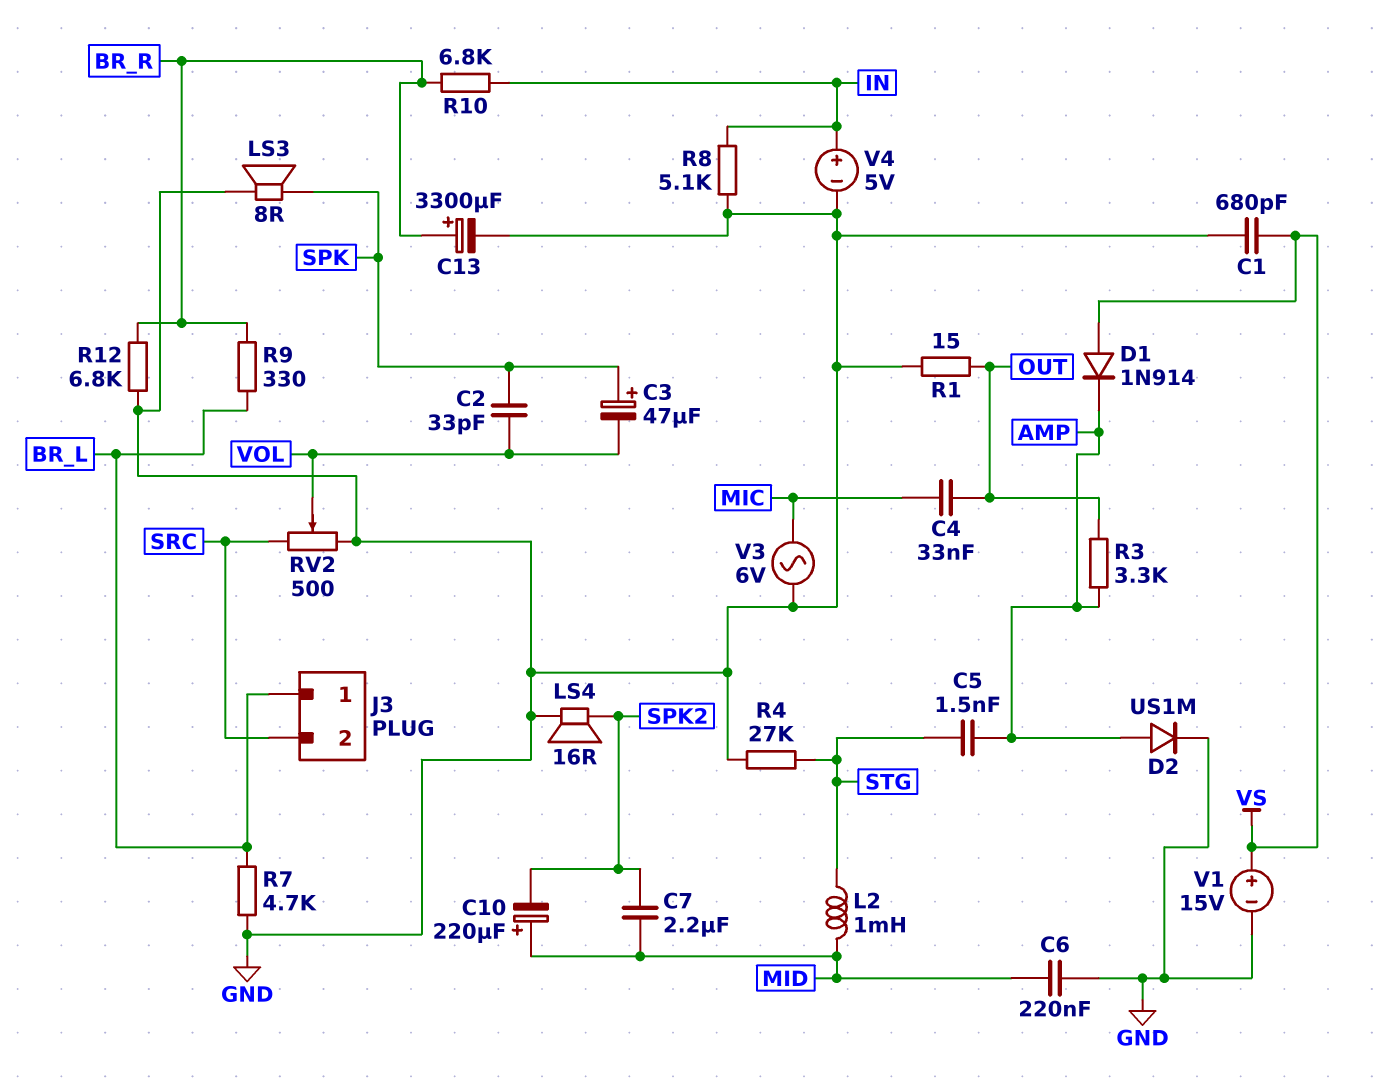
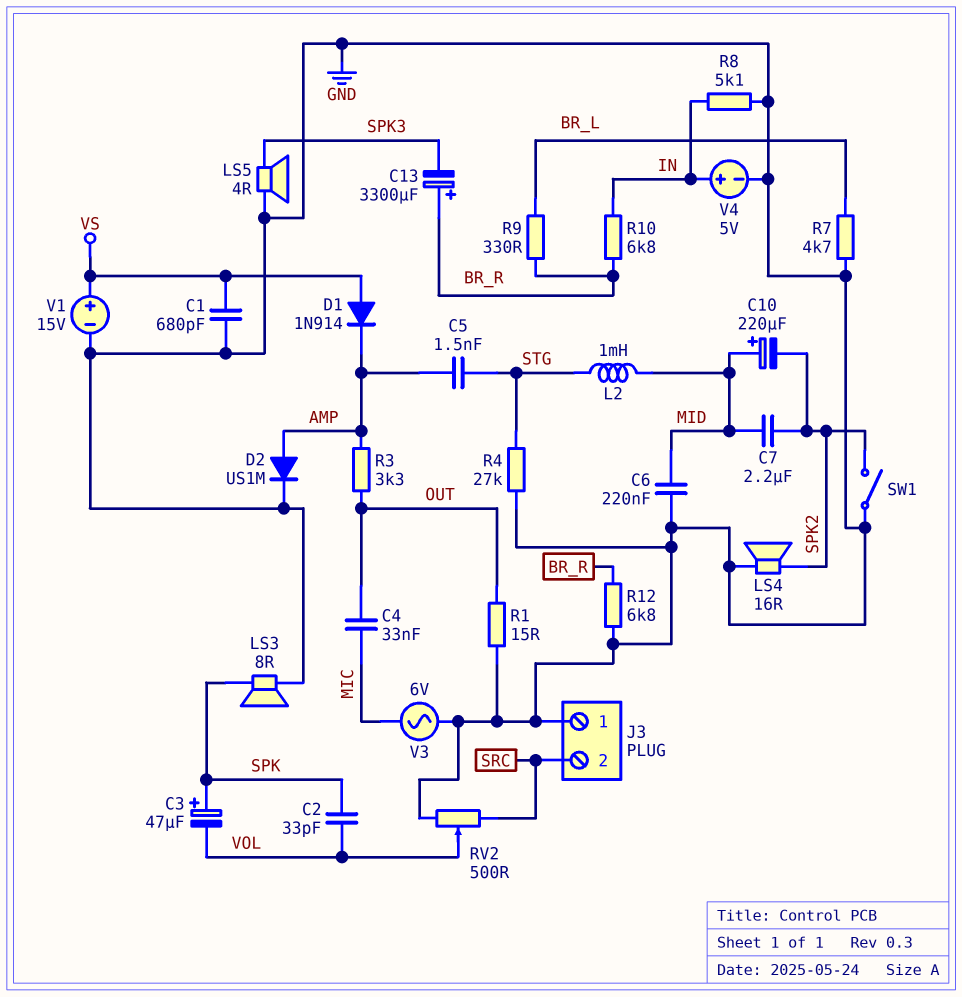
C13: 3300uF (plus BR_R, minus GND) -> 3300uF (plus BR_R, minus SPK3)
J3 pin 1: BR_L -> GND
LS5: none -> speaker 4R (GND, SPK3)
SW1: none -> switch (GND, SPK2)

